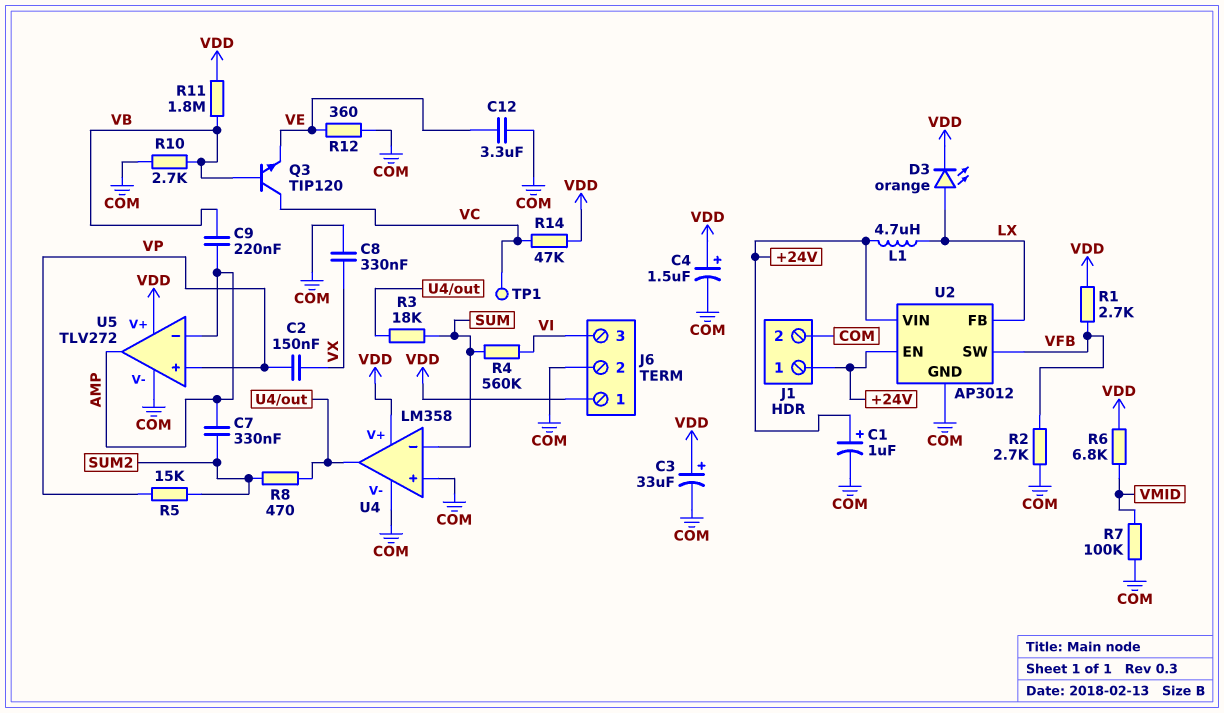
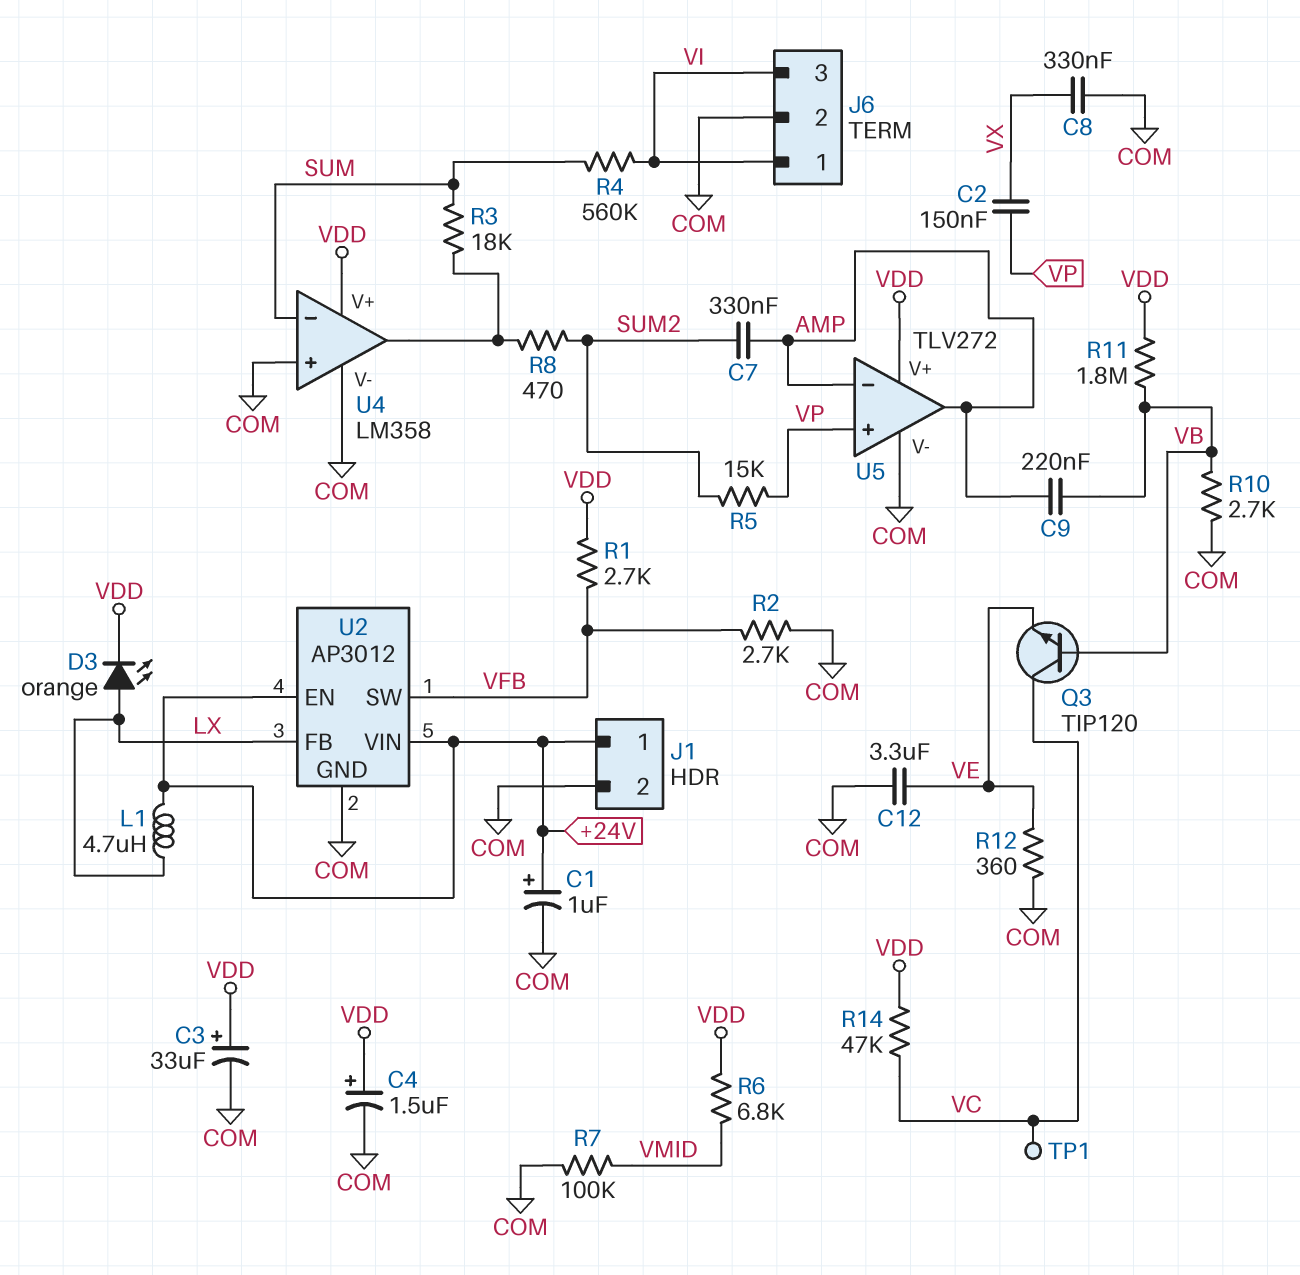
J6 pin 1: VDD -> VI

